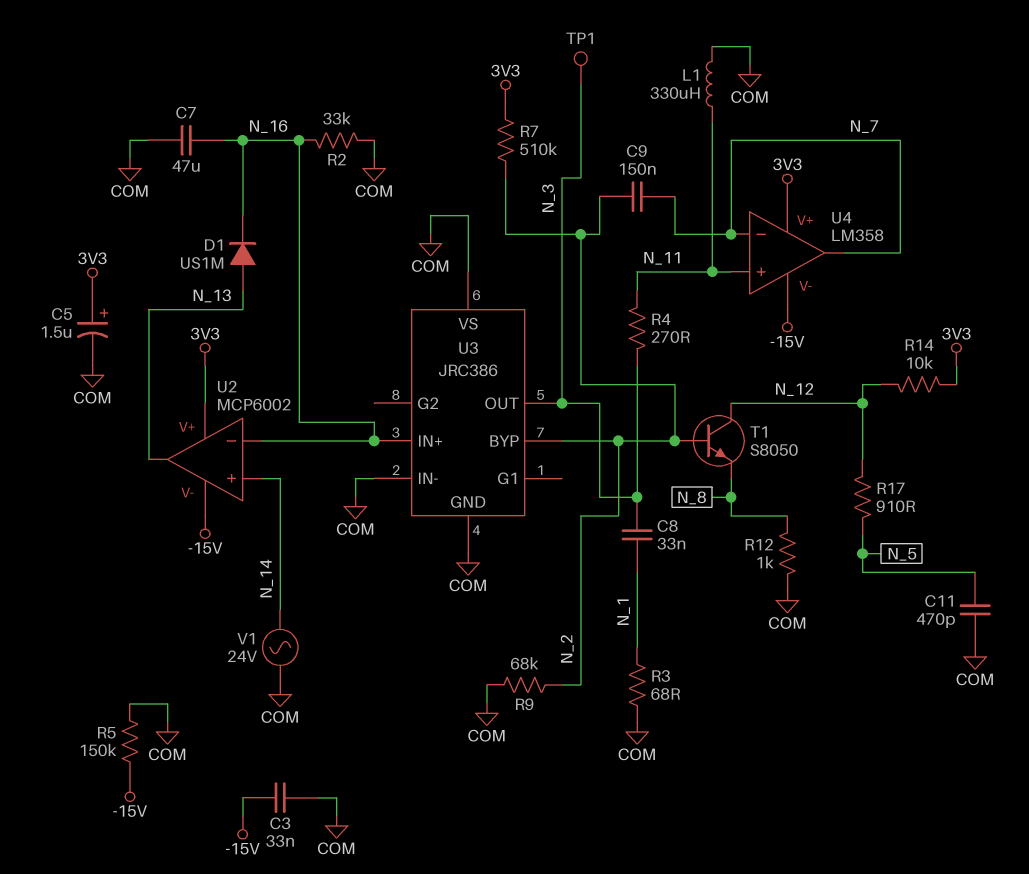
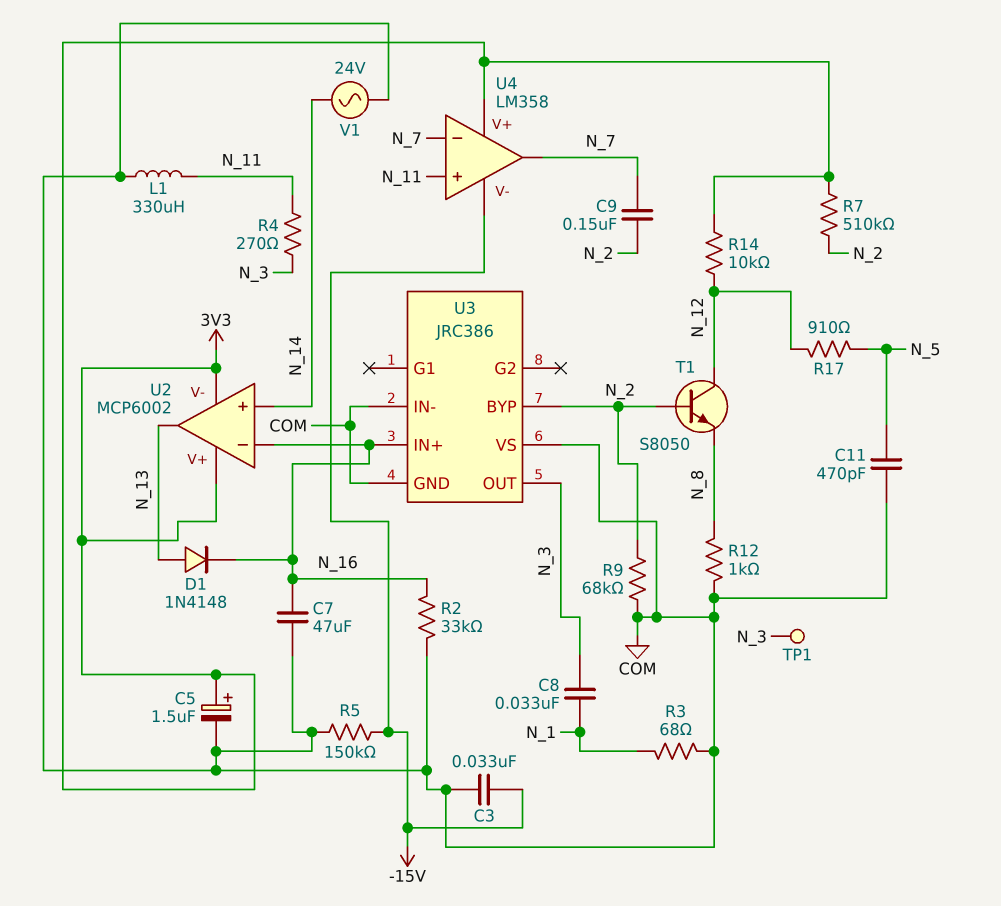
D1: diode US1M (A N_13, K N_16) -> diode 1N4148 (A N_13, K N_16)
U2 pin V-: -15V -> 3V3

